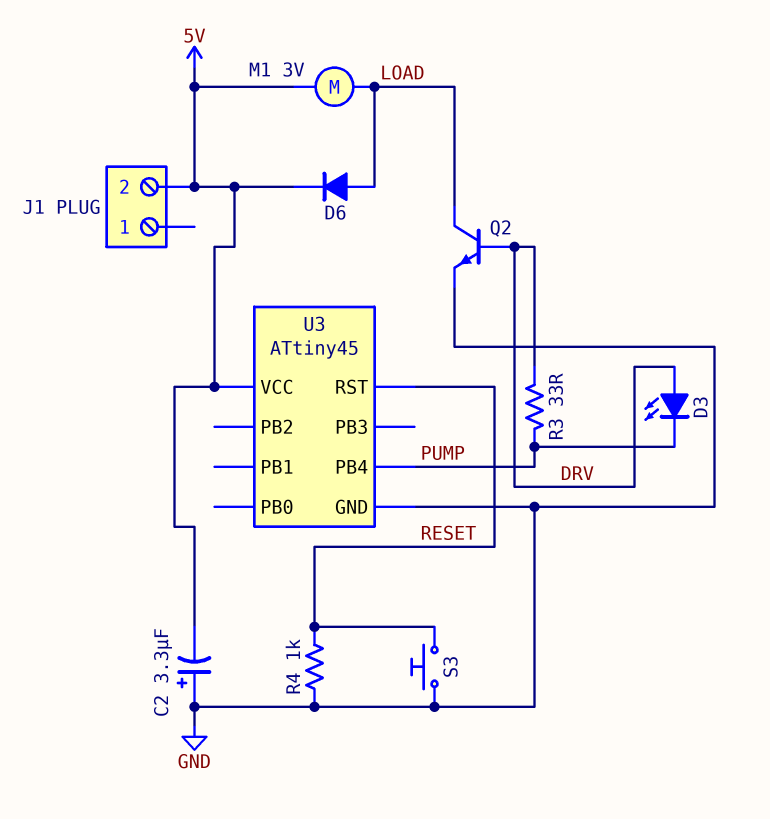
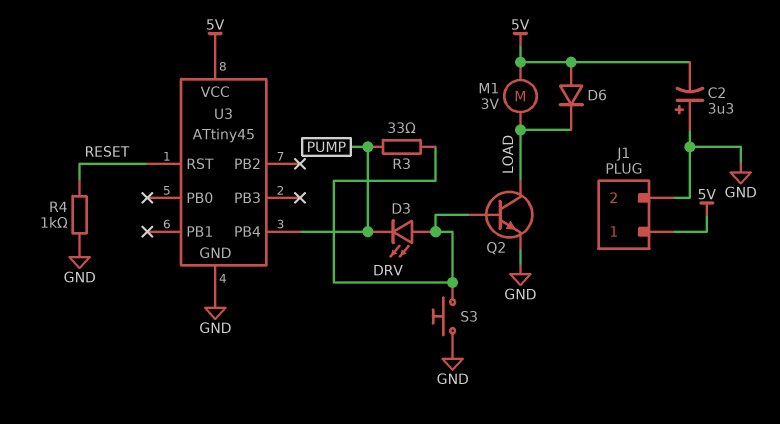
D6: diode (A LOAD, K 5V) -> diode (A 5V, K LOAD)
J1 pin 1: none -> 5V
J1 pin 2: 5V -> GND
S3: button (GND, RESET) -> button (DRV, GND)

